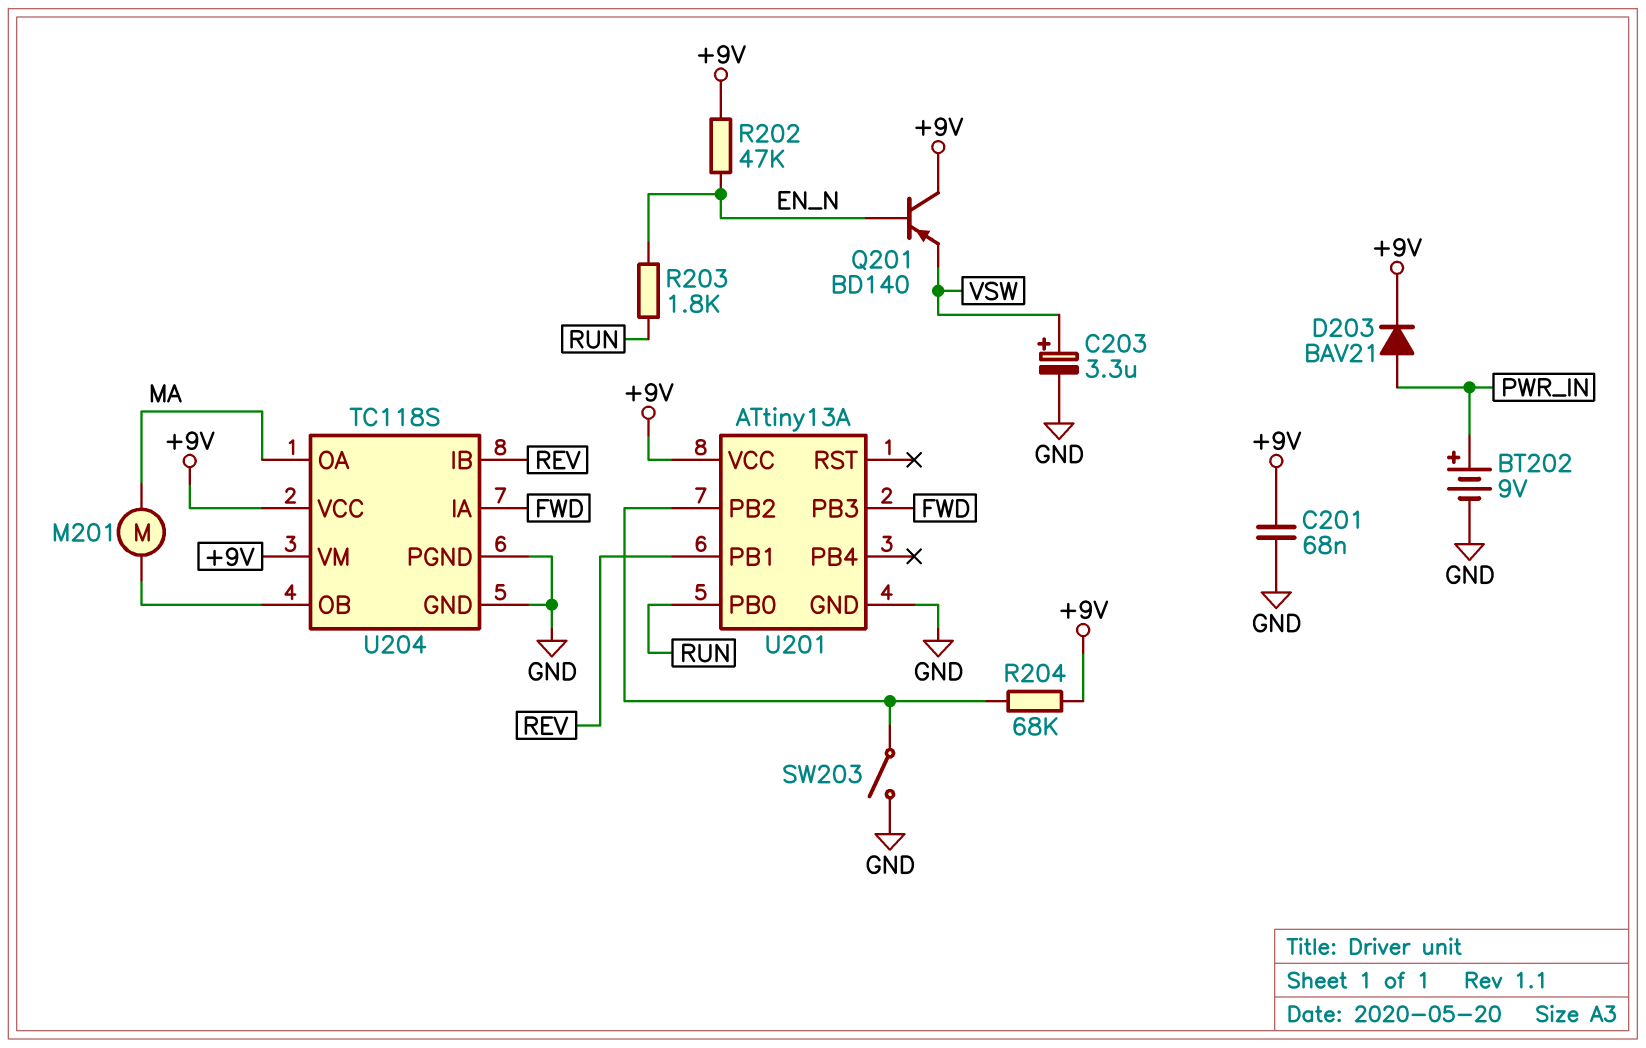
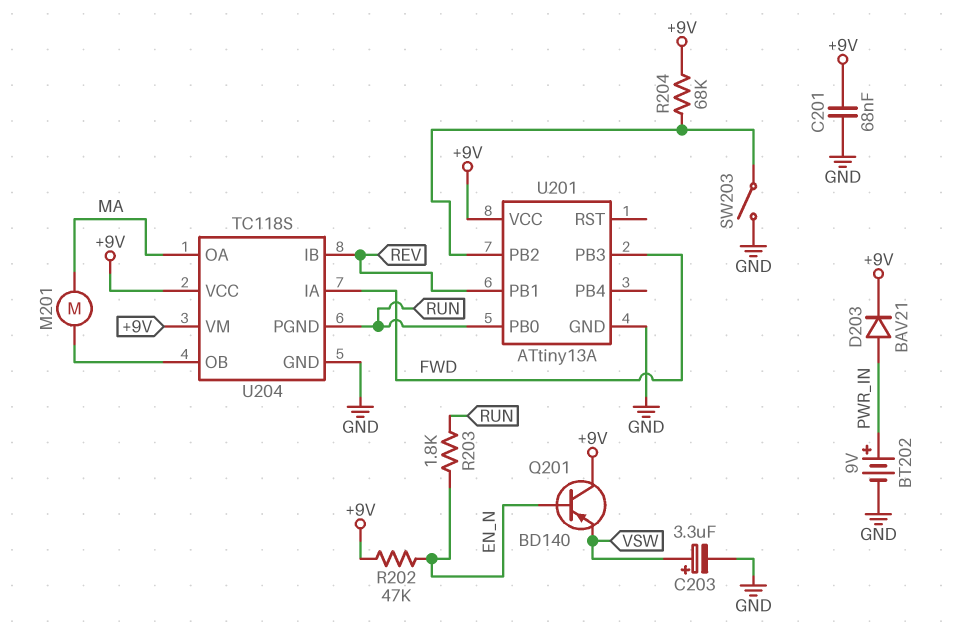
U204 pin PGND: GND -> RUN

